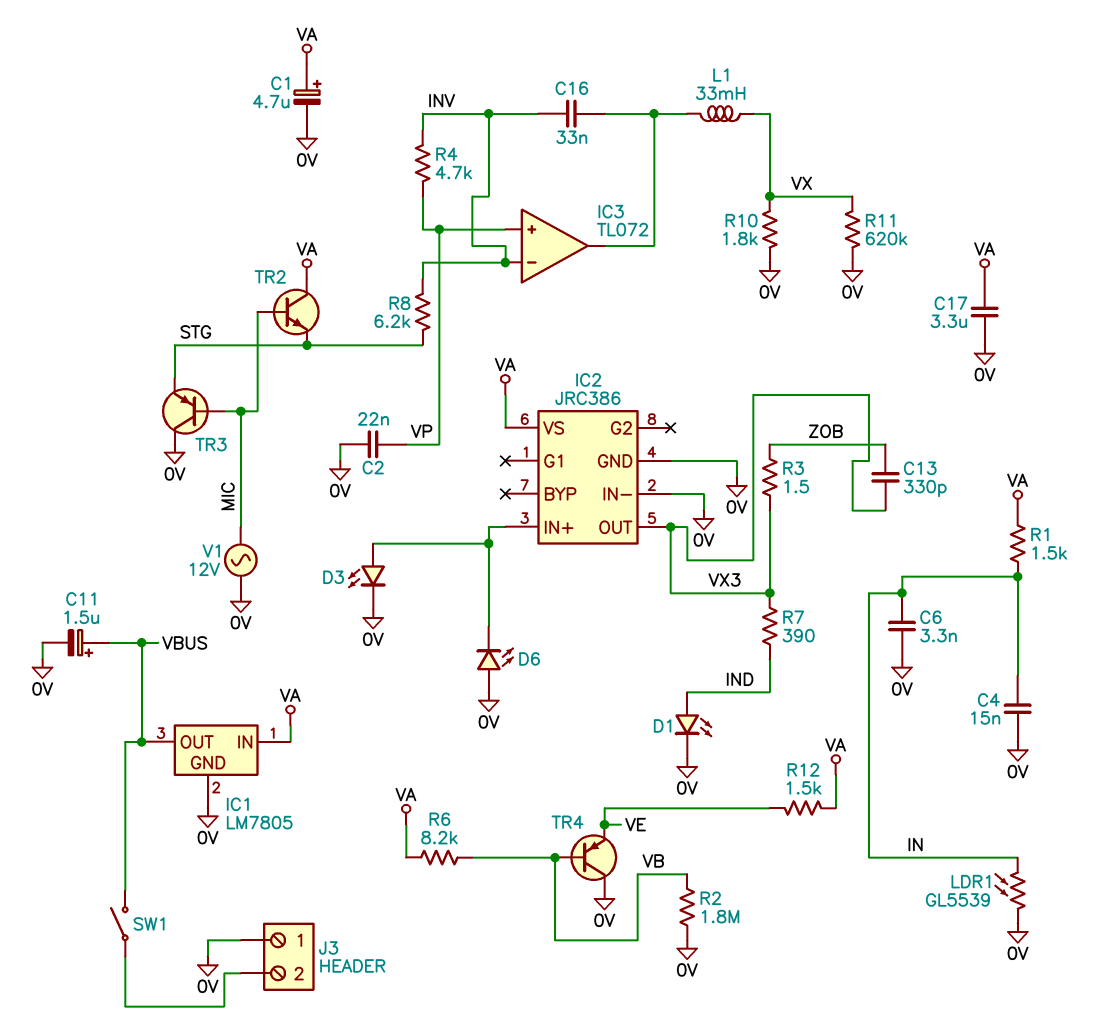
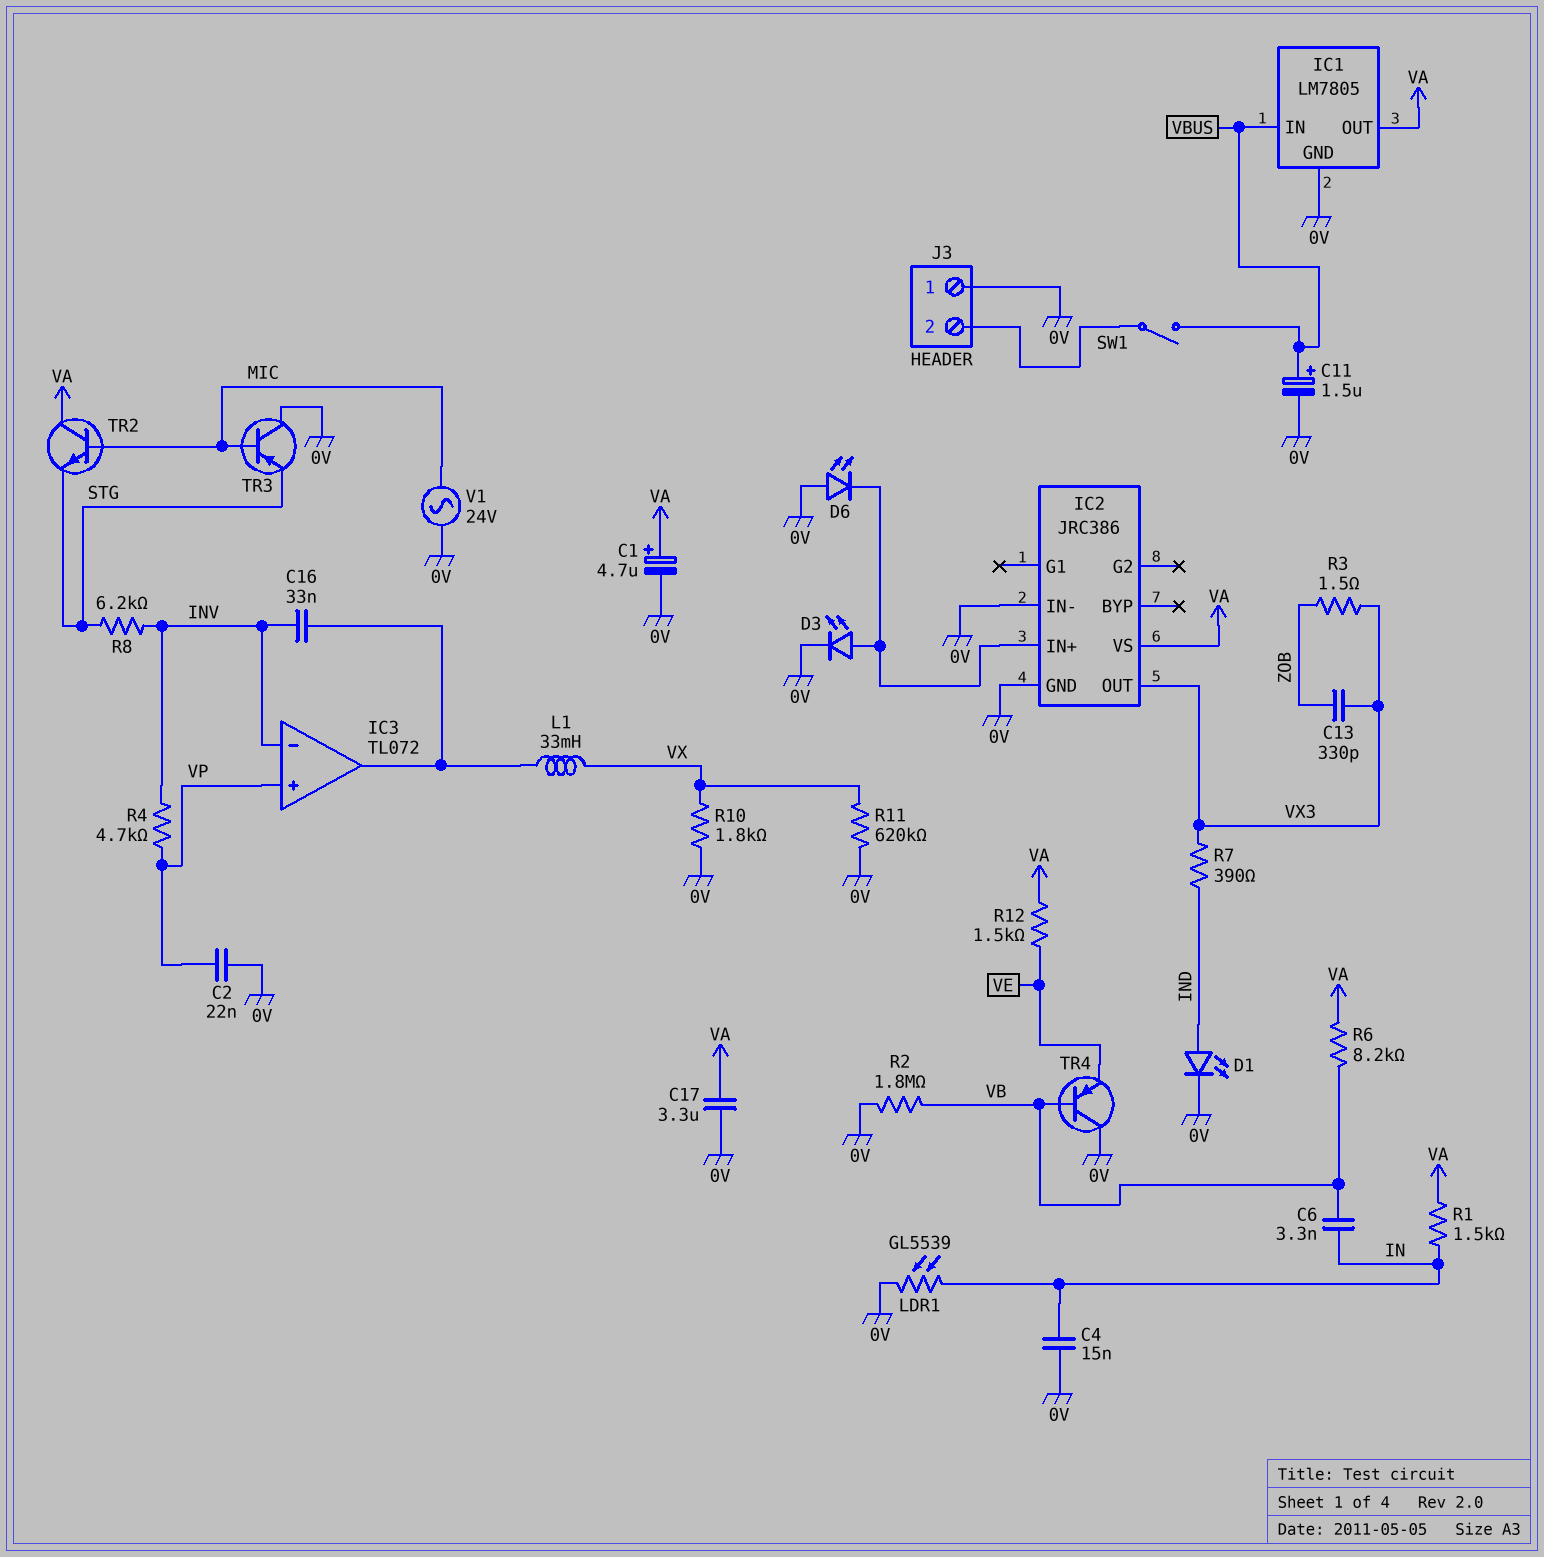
C6: 3.3nF (0V, IN) -> 3.3nF (IN, VB)
IC1 pin IN: VA -> VBUS
IC1 pin OUT: VBUS -> VA
V1: AC 12V (0V, MIC) -> AC 24V (0V, MIC)

